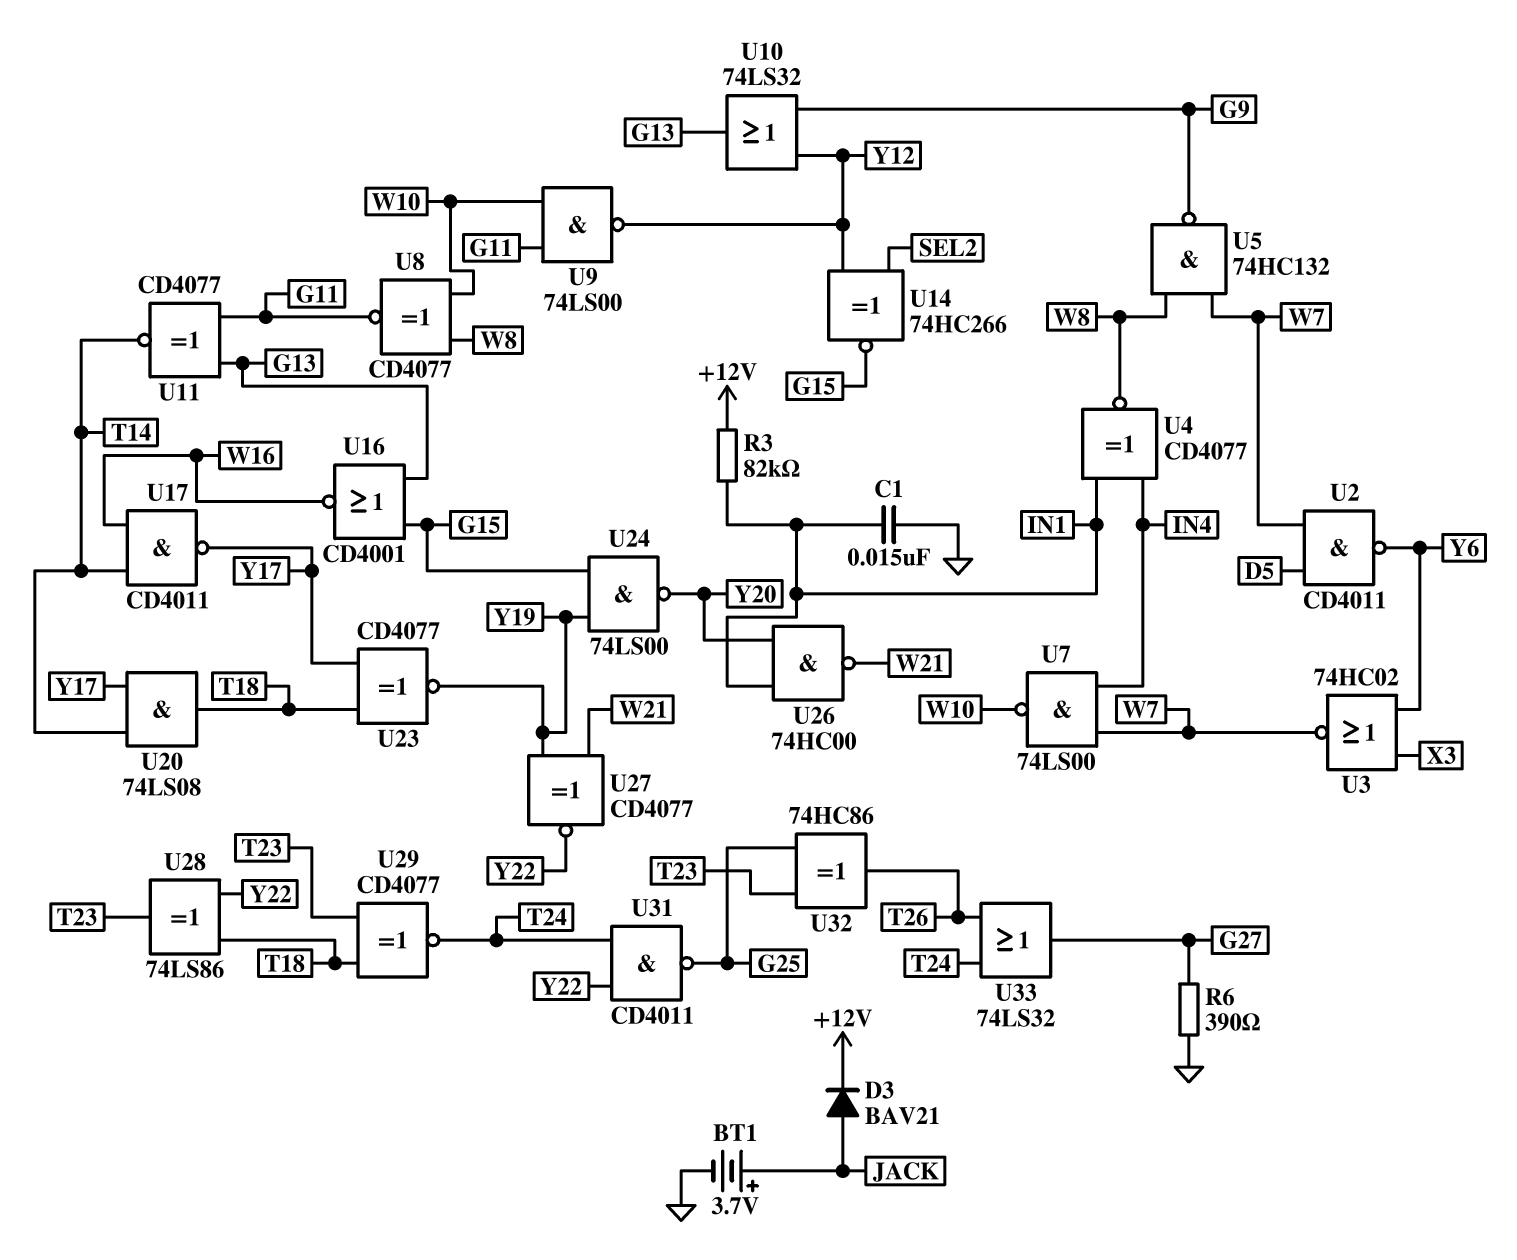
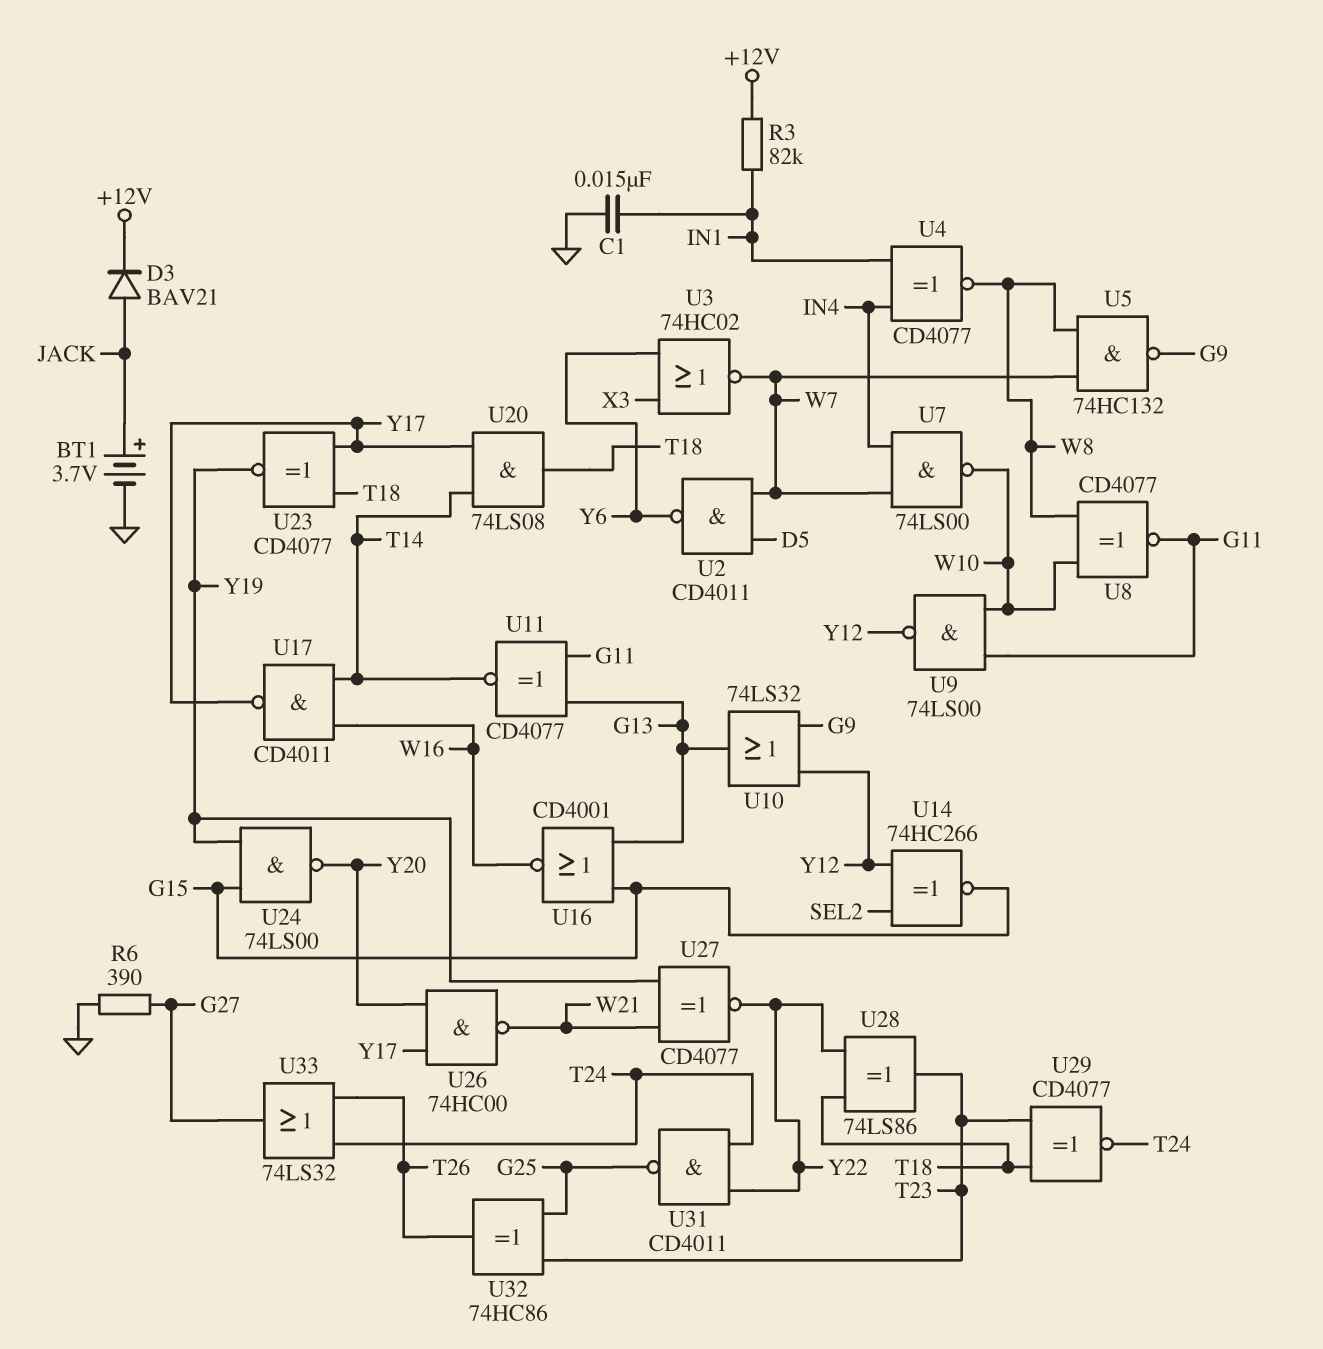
U26: NAND 74HC00 (in IN1, in Y20, out W21) -> NAND 74HC00 (in Y17, in Y20, out W21)

